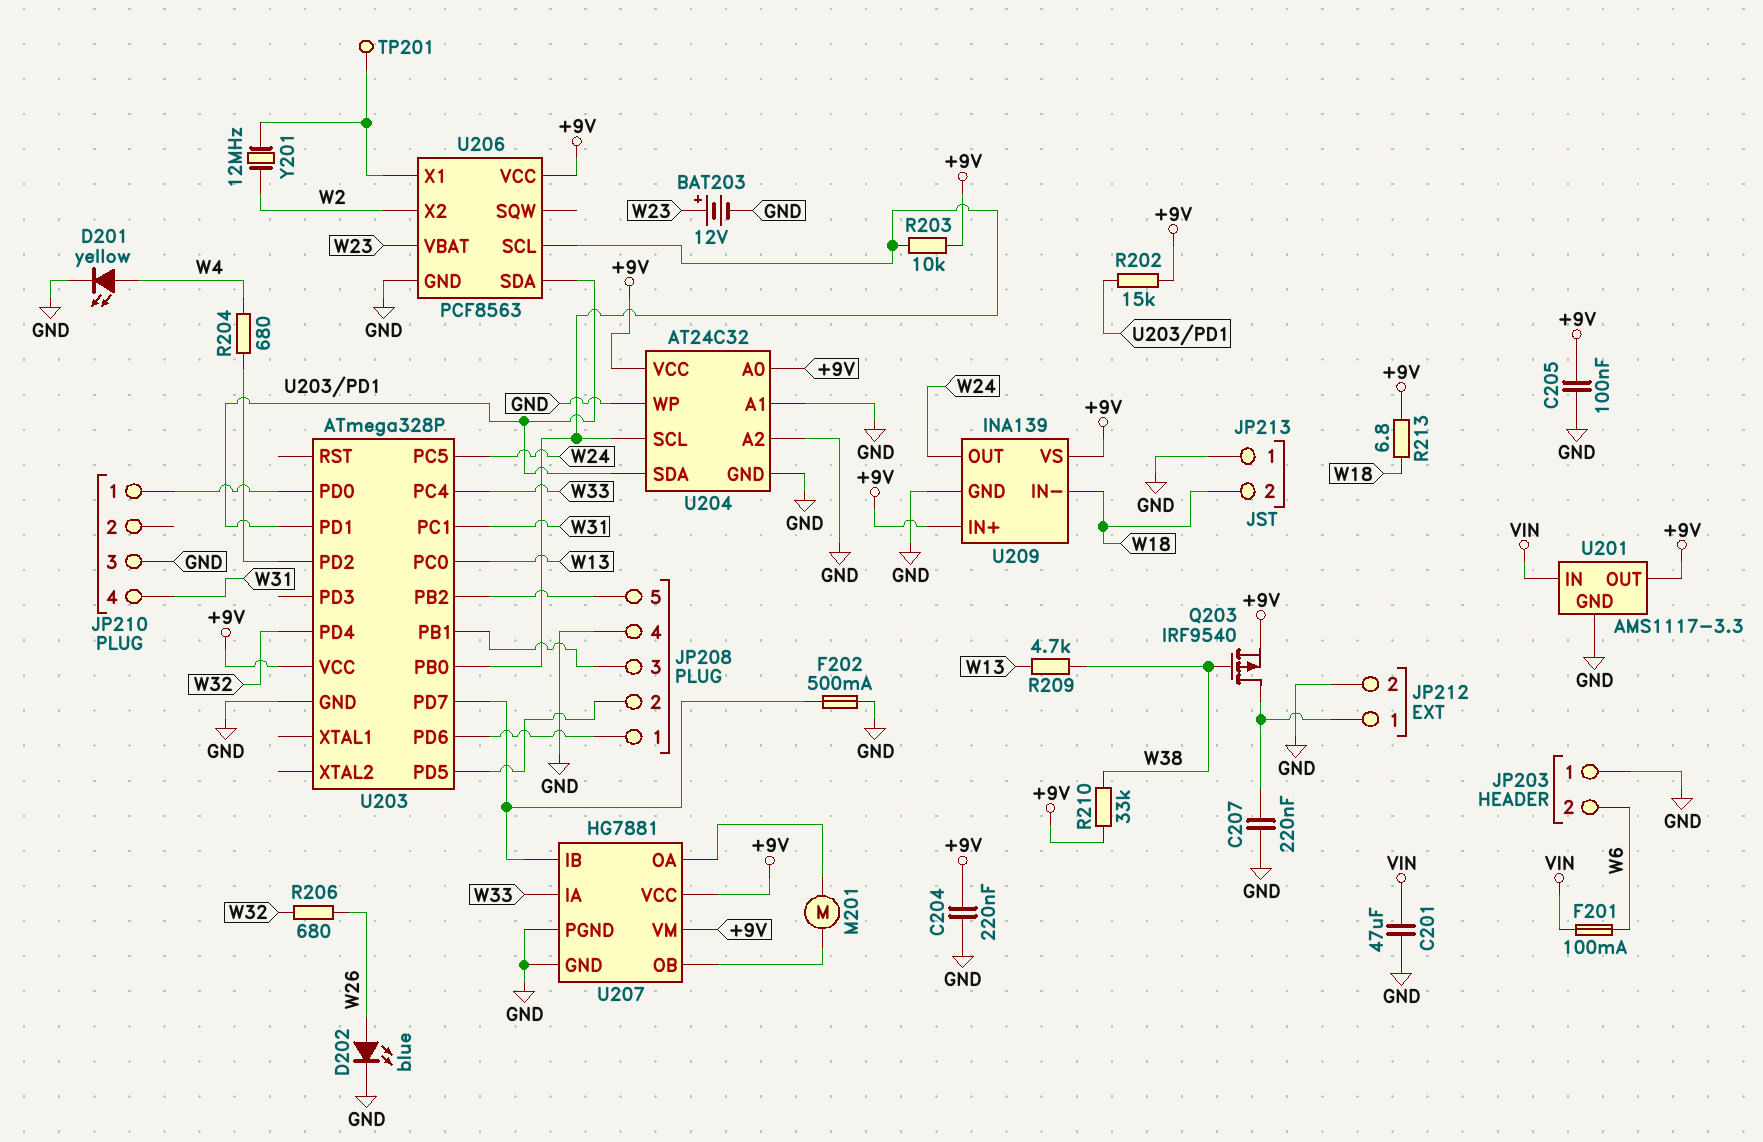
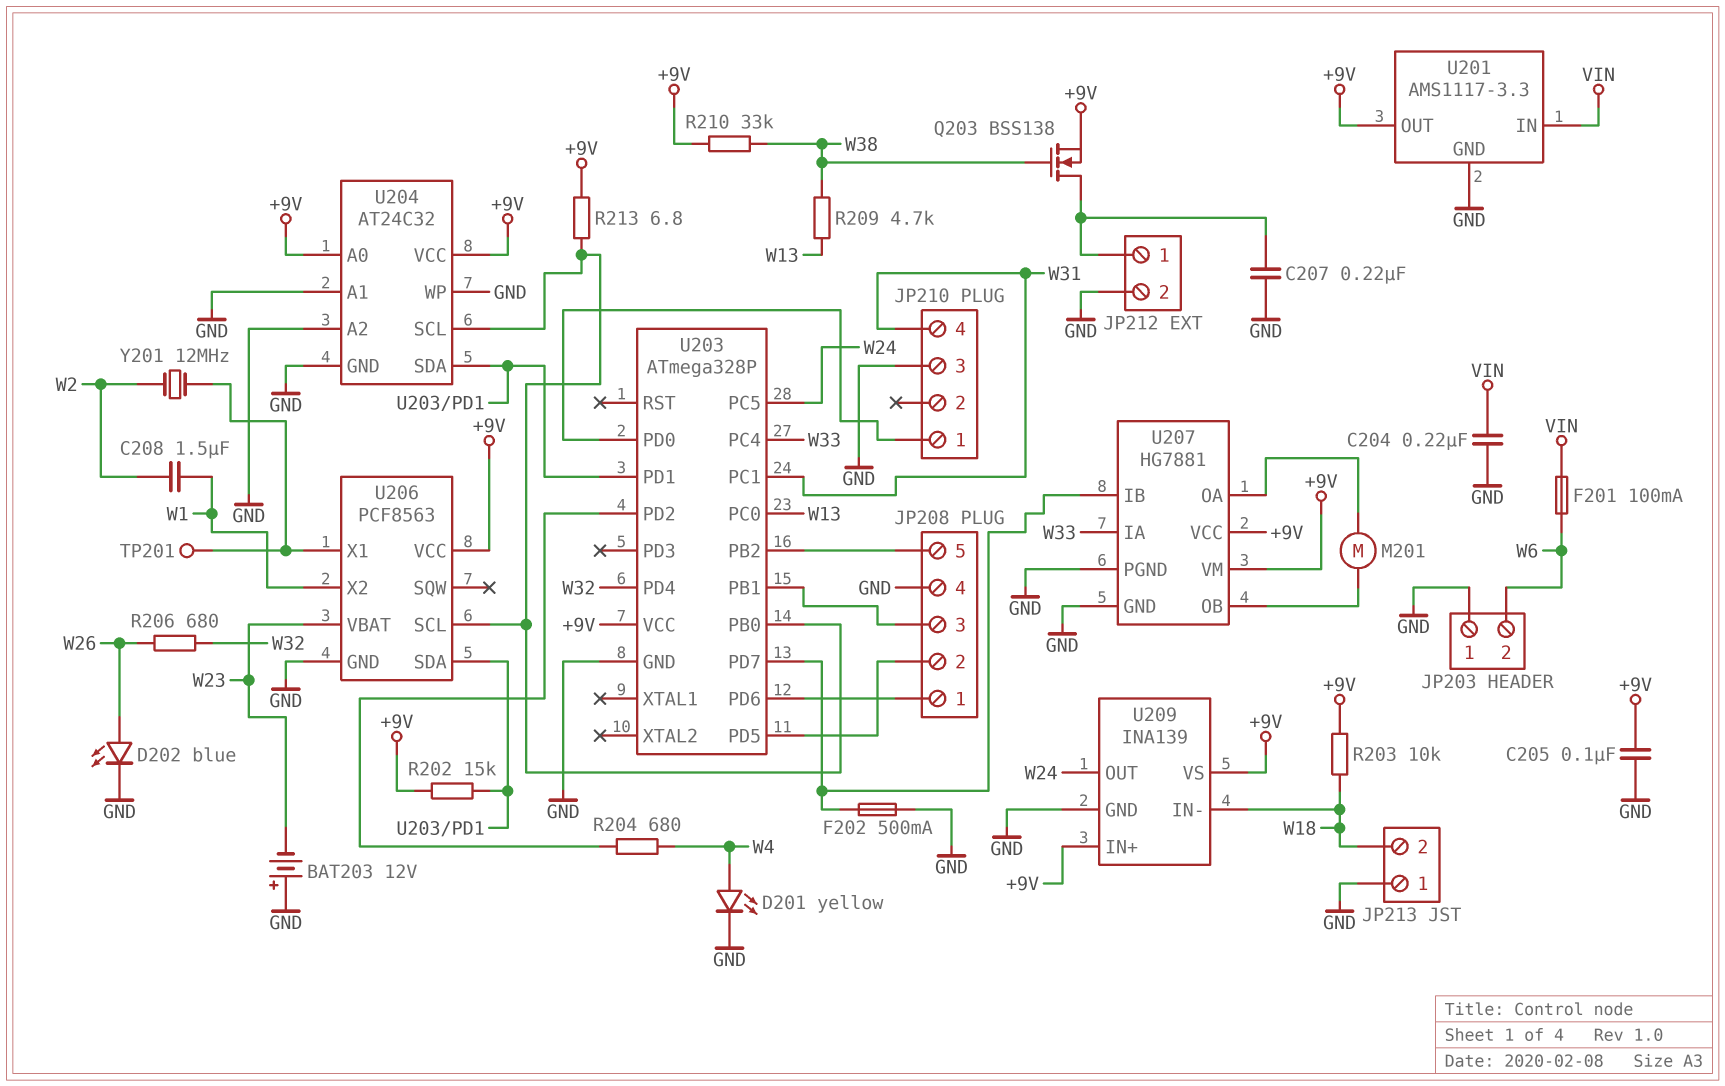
BAT203: 12V (plus W23, minus GND) -> 12V (plus GND, minus W23)
C201: 47uF (GND, VIN) -> none
C204: 220nF (+9V, GND) -> 220nF (GND, VIN)
C208: none -> 1.5uF (W1, W2)
Q203: PMOS IRF9540 (G W38, D JP212/1, S +9V) -> NMOS BSS138 (G W38, D JP212/1, S +9V)
R203: 10k (+9V, U203/PB0) -> 10k (+9V, W18)
R213: 6.8 (+9V, W18) -> 6.8 (+9V, U203/PB0)
U206 pin X2: W2 -> W1

